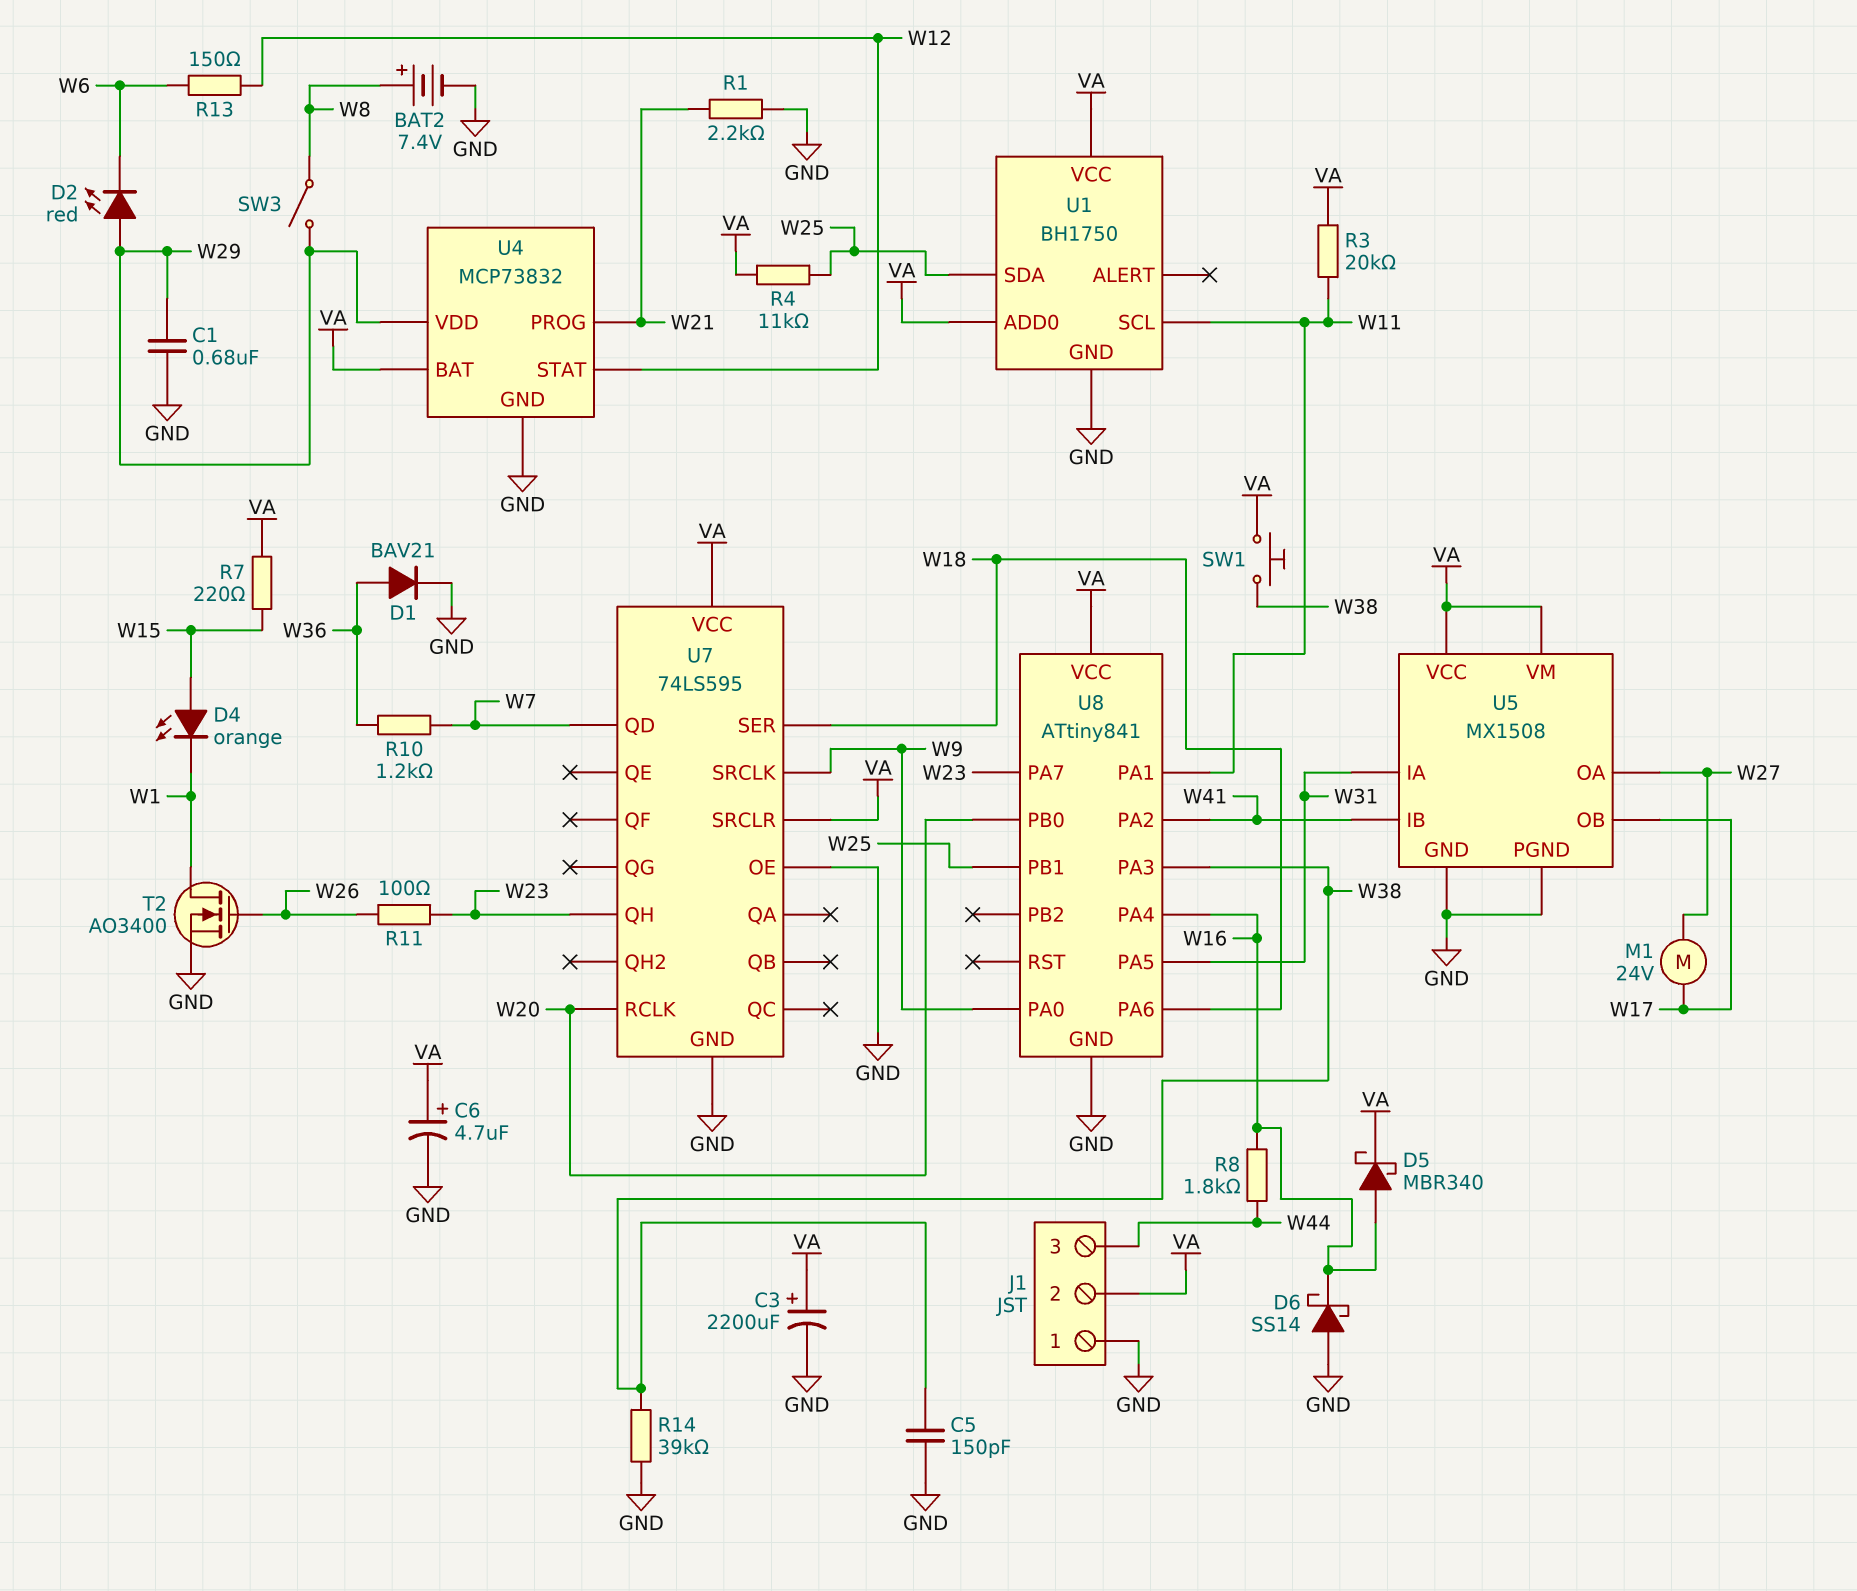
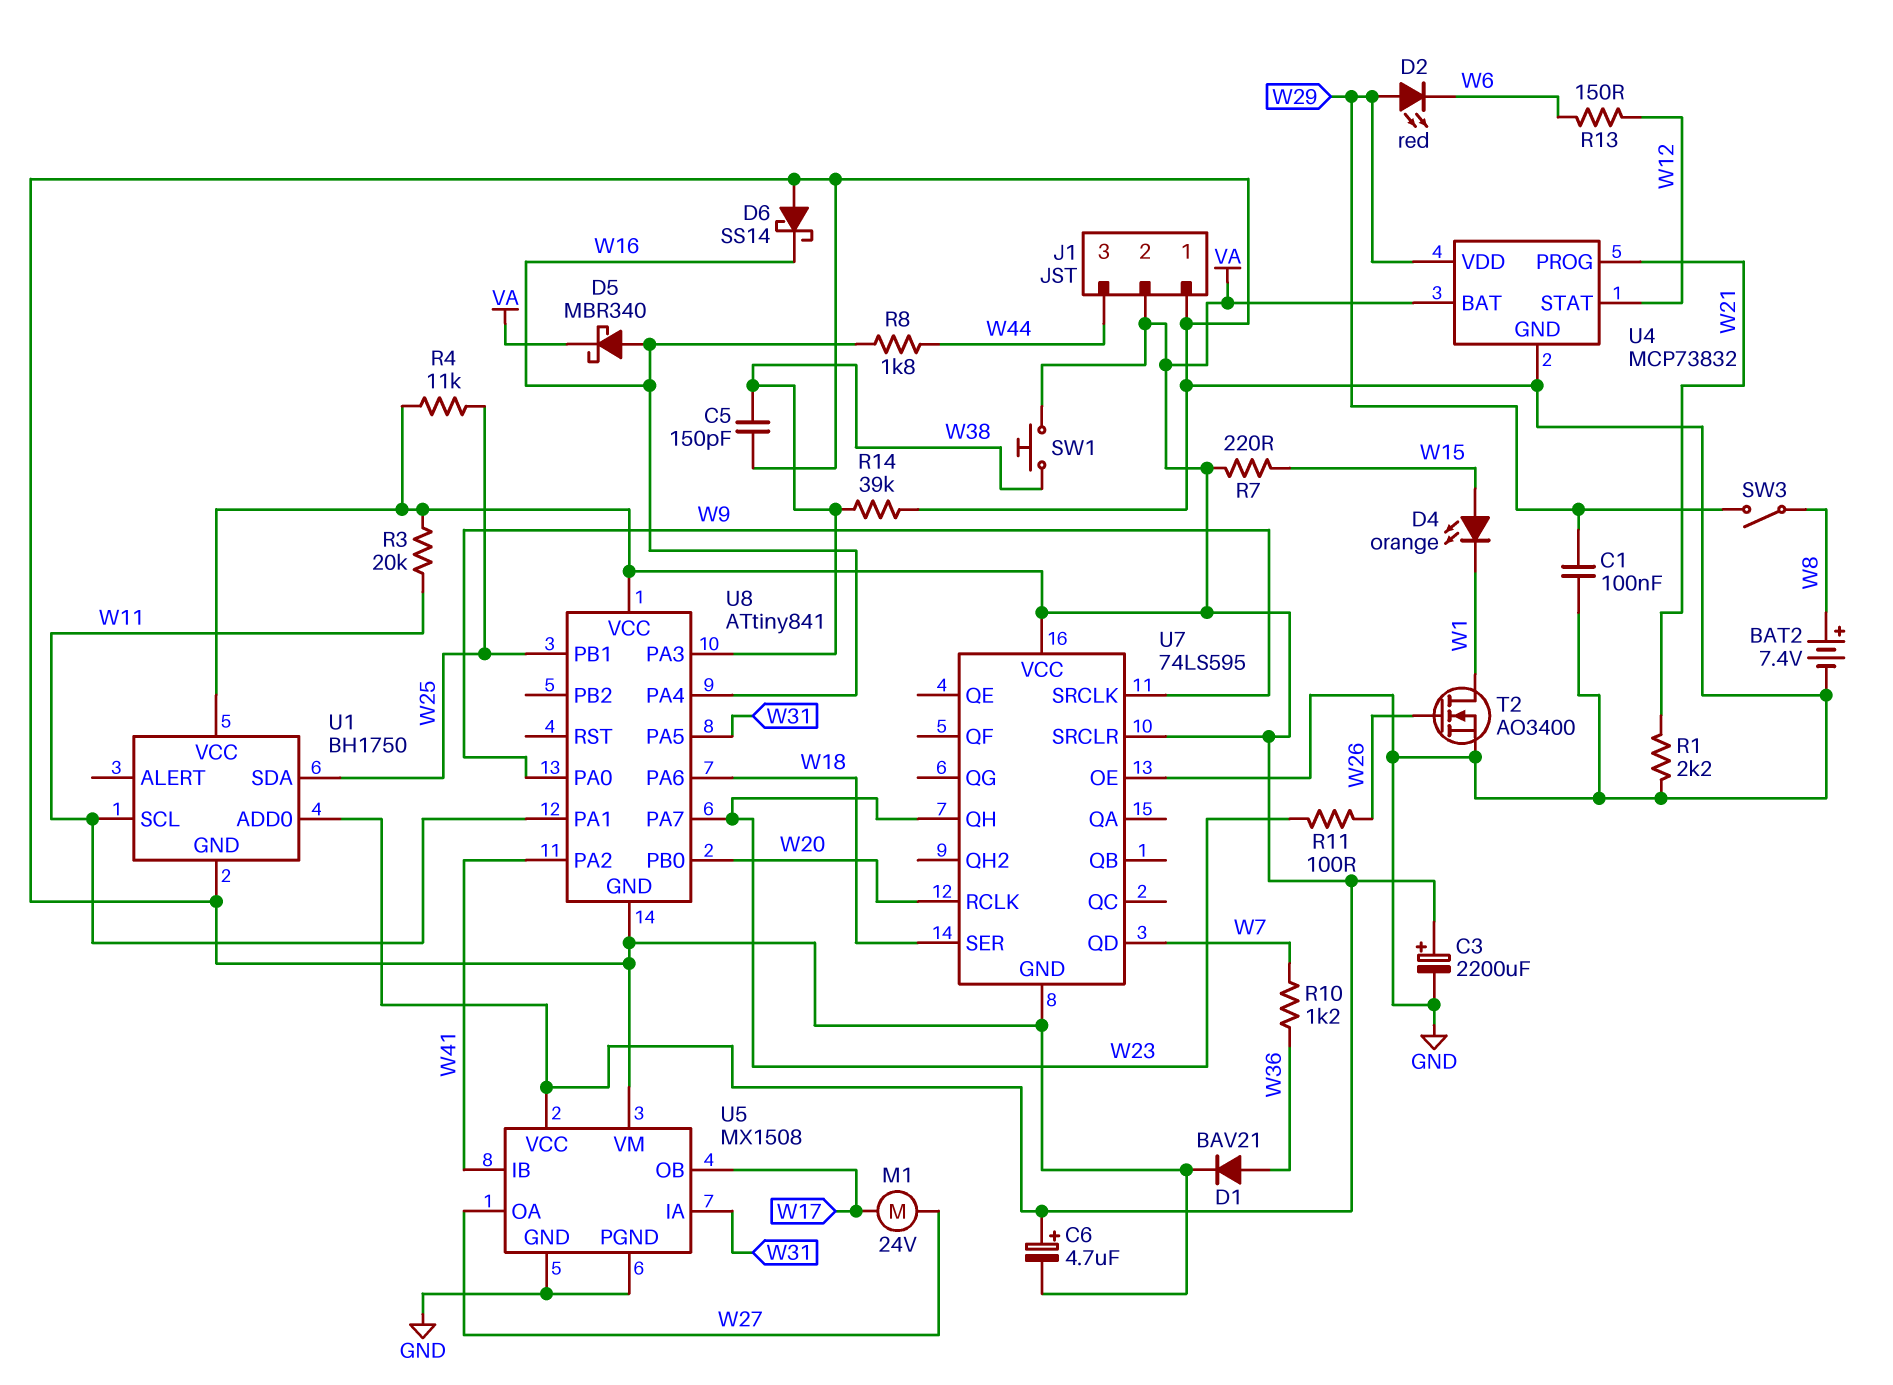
C1: 680nF (GND, W29) -> 100nF (GND, W29)
U5 pin VM: VA -> GND

